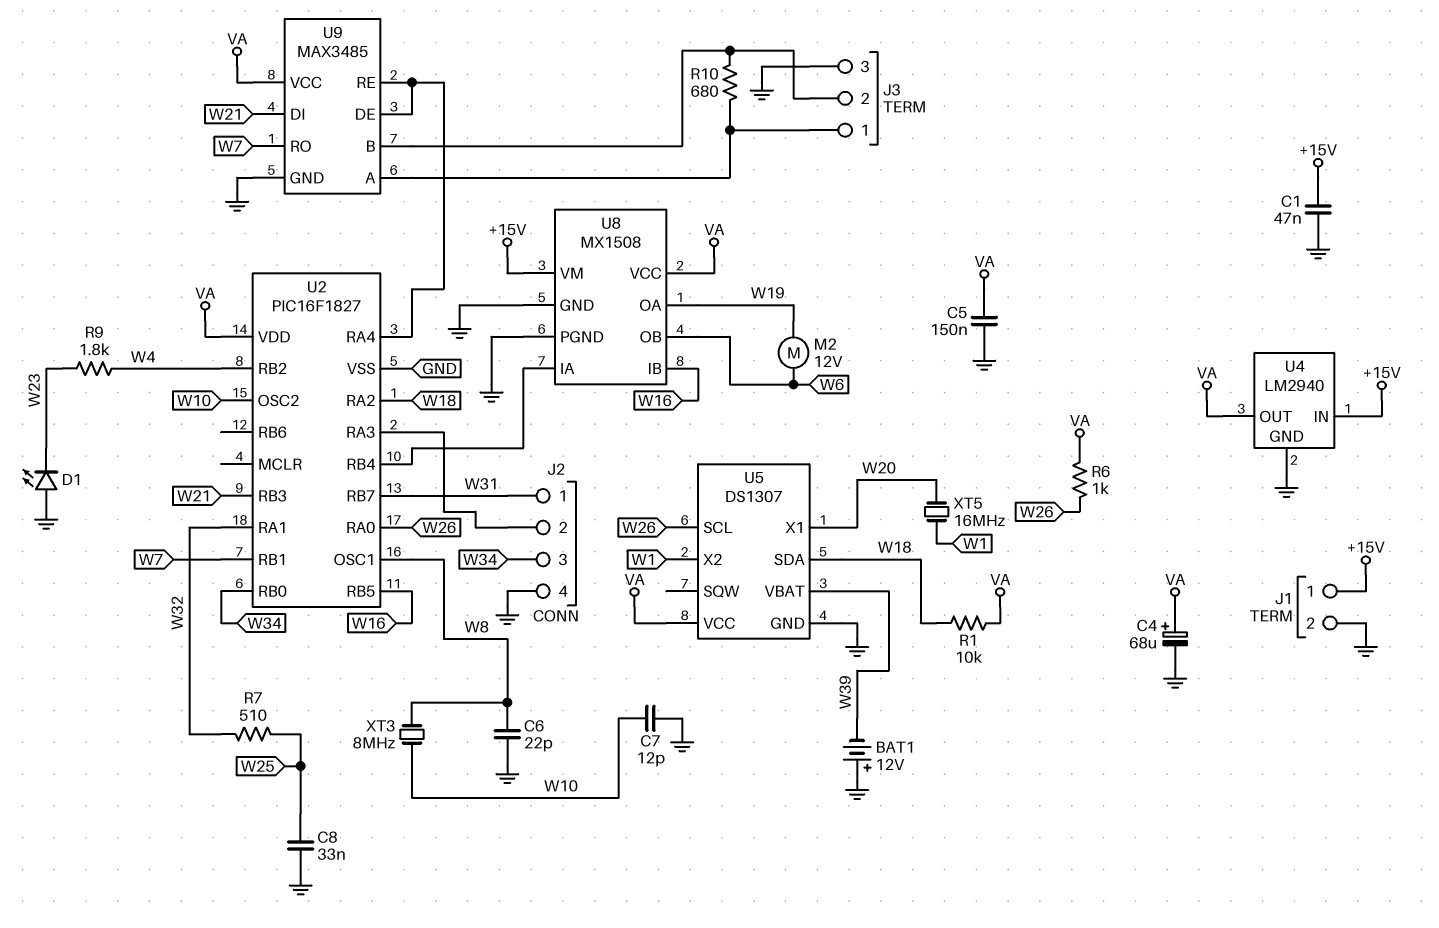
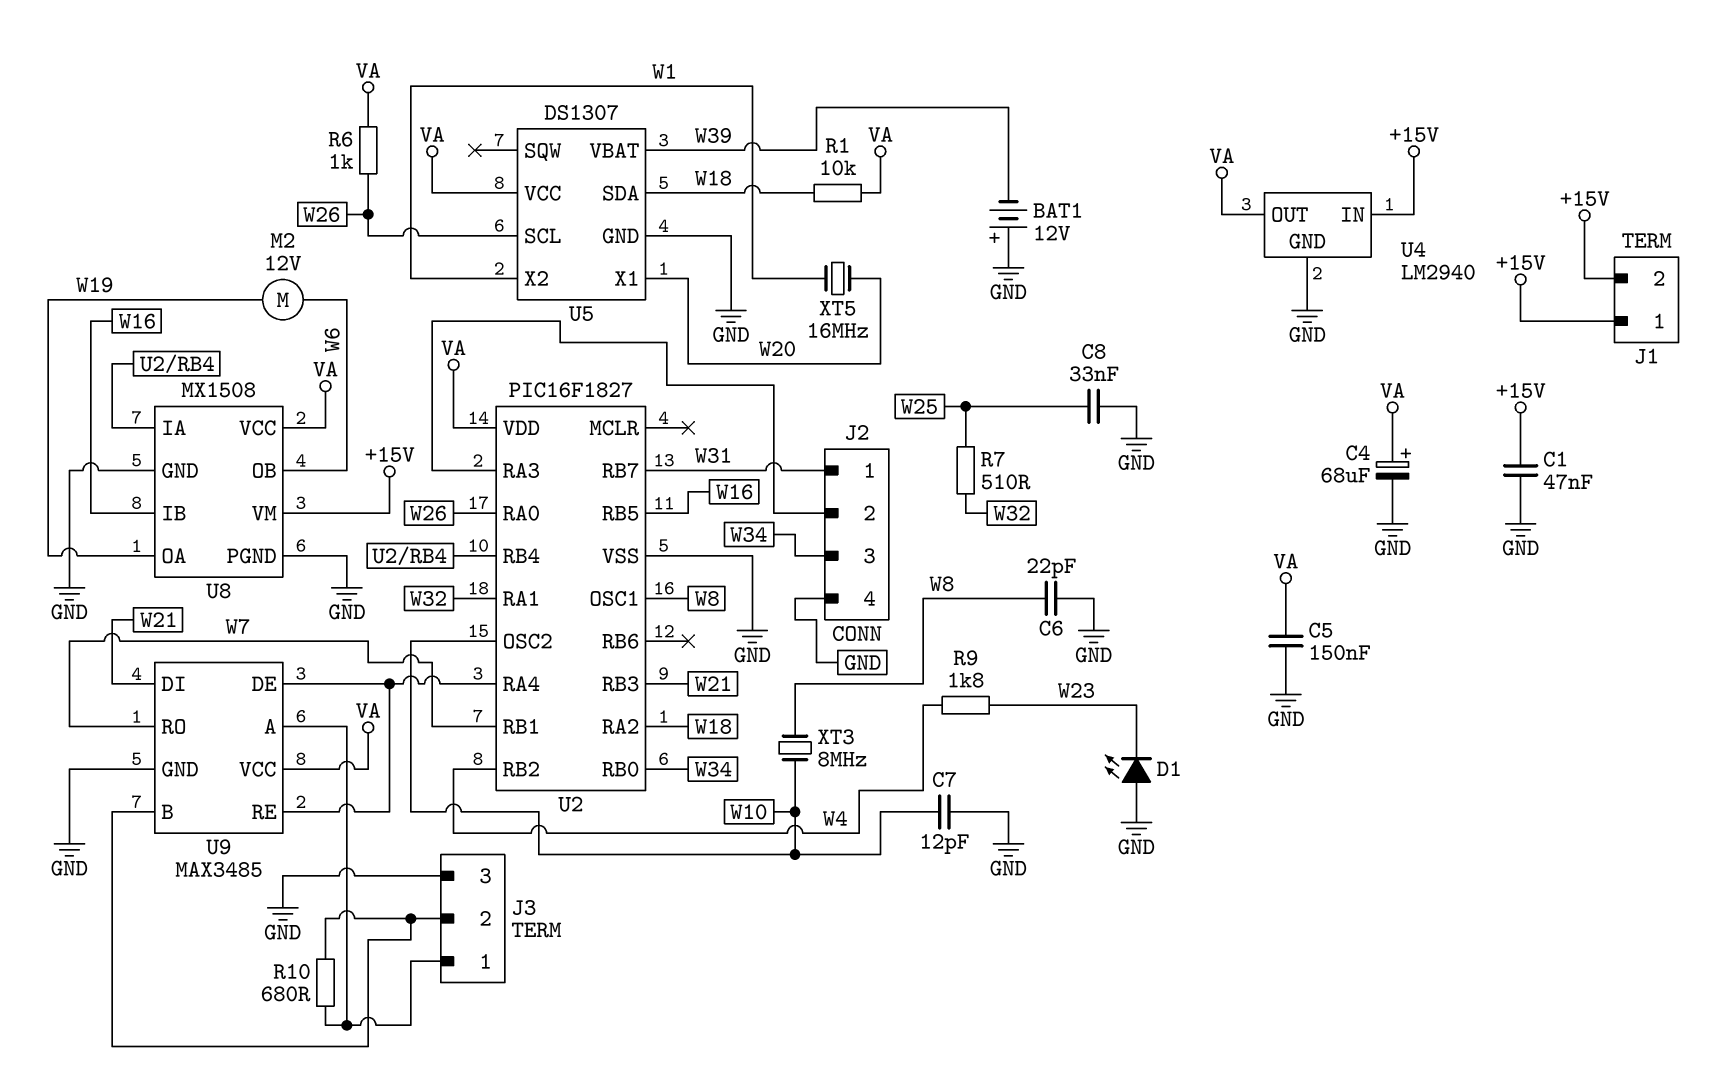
J1 pin 2: GND -> +15V

